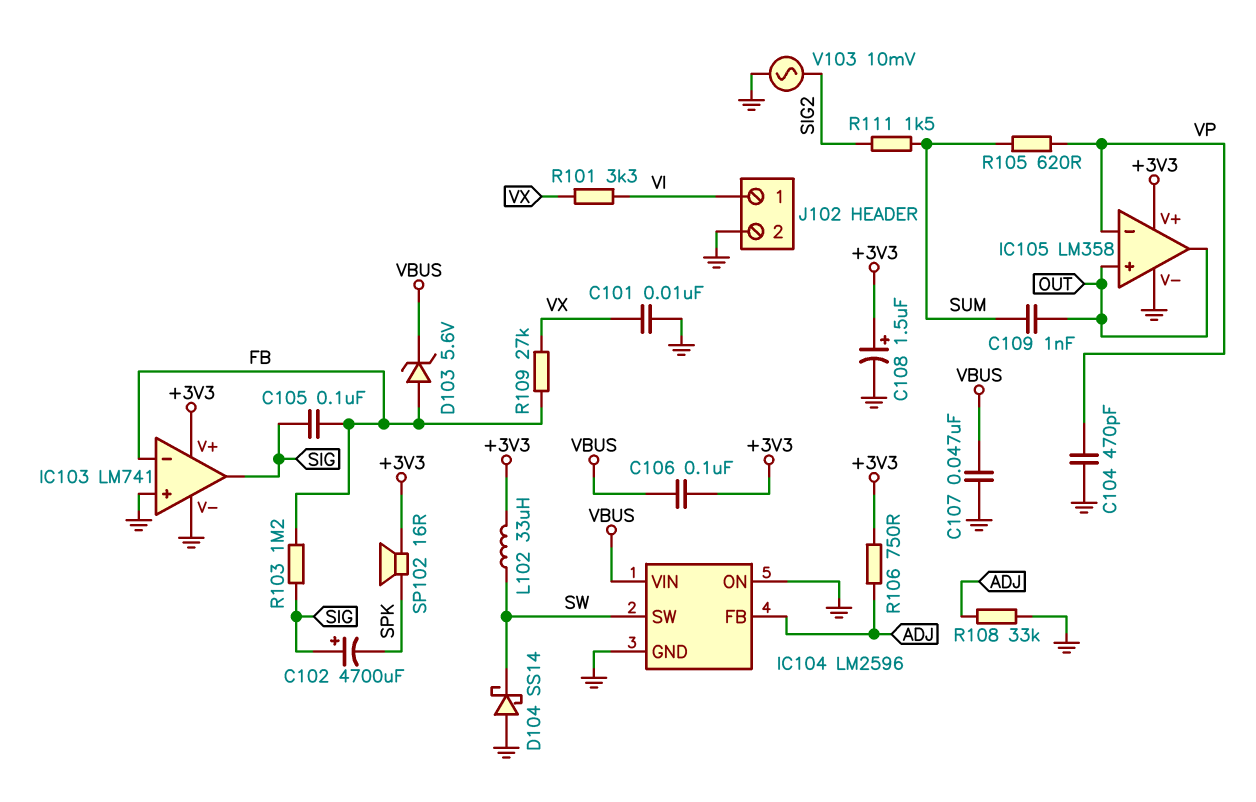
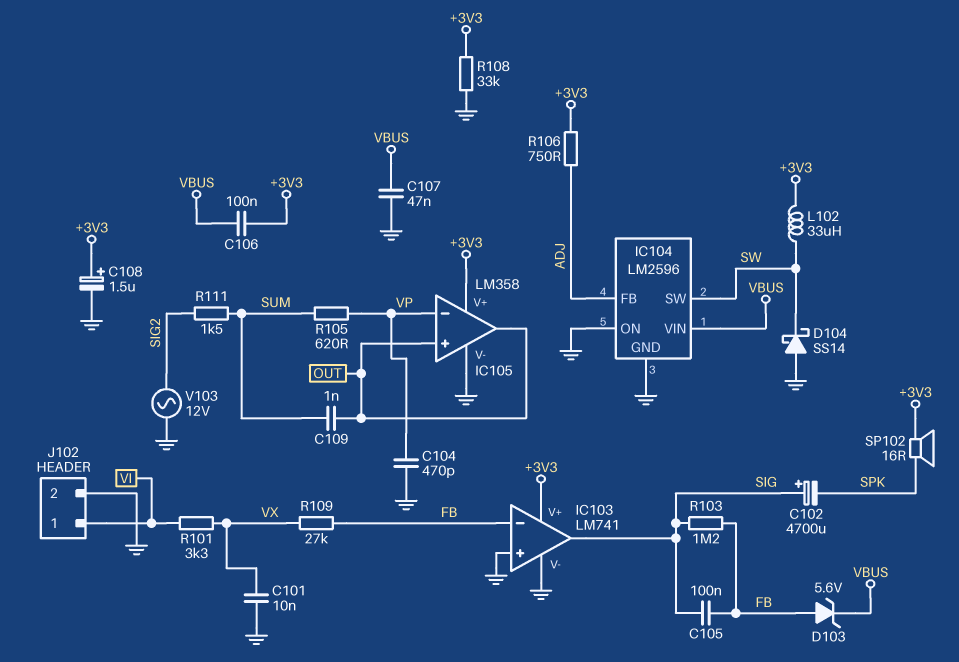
R108: 33k (ADJ, GND) -> 33k (+3V3, GND)
V103: AC 10mV (GND, SIG2) -> AC 12V (GND, SIG2)

